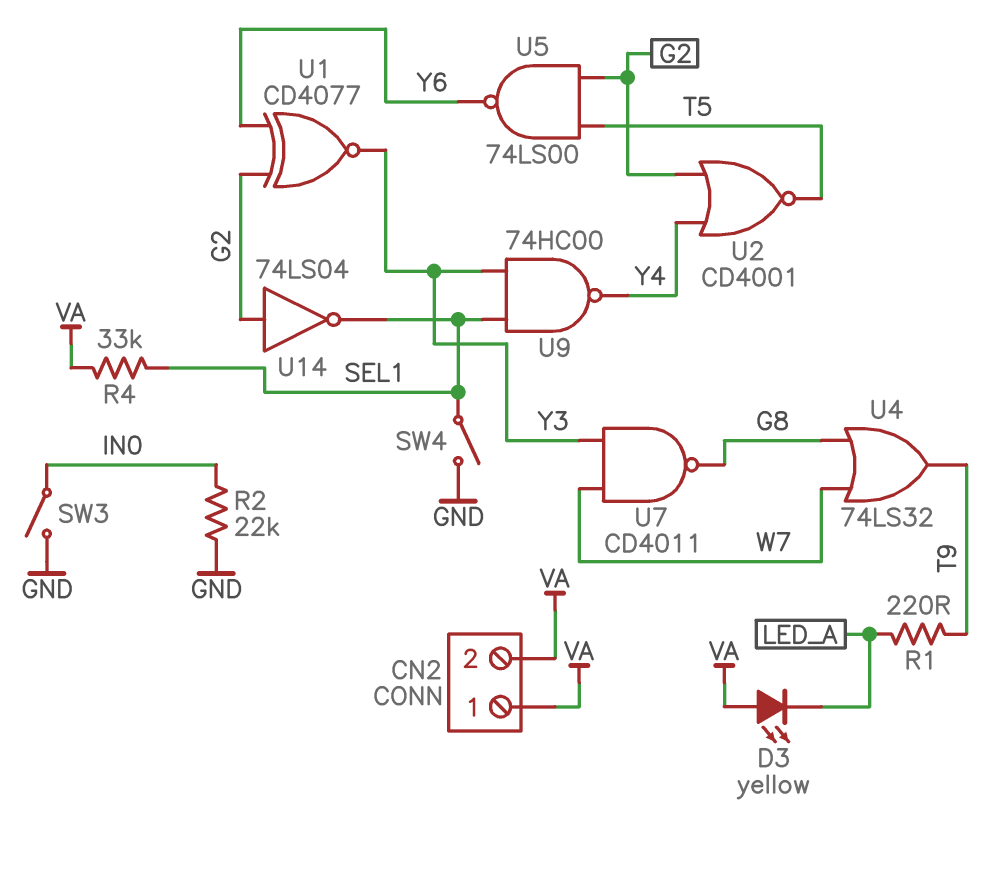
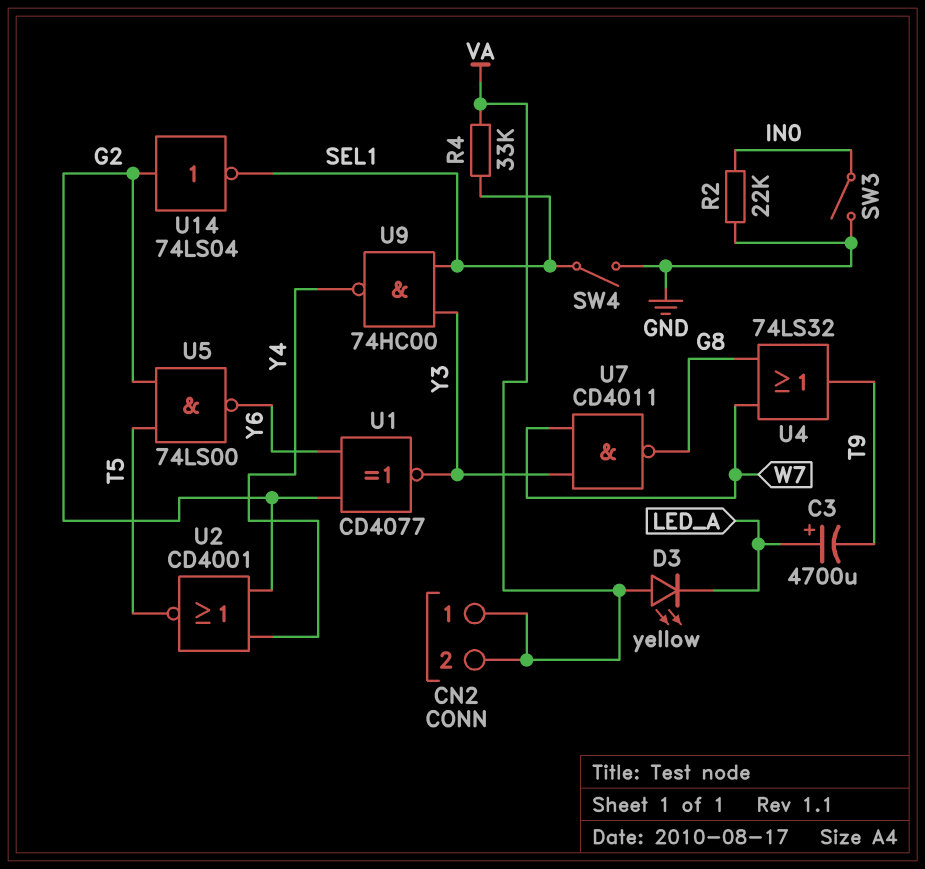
C3: none -> 4700uF (plus LED_A, minus T9)
R1: 220 (LED_A, T9) -> none

